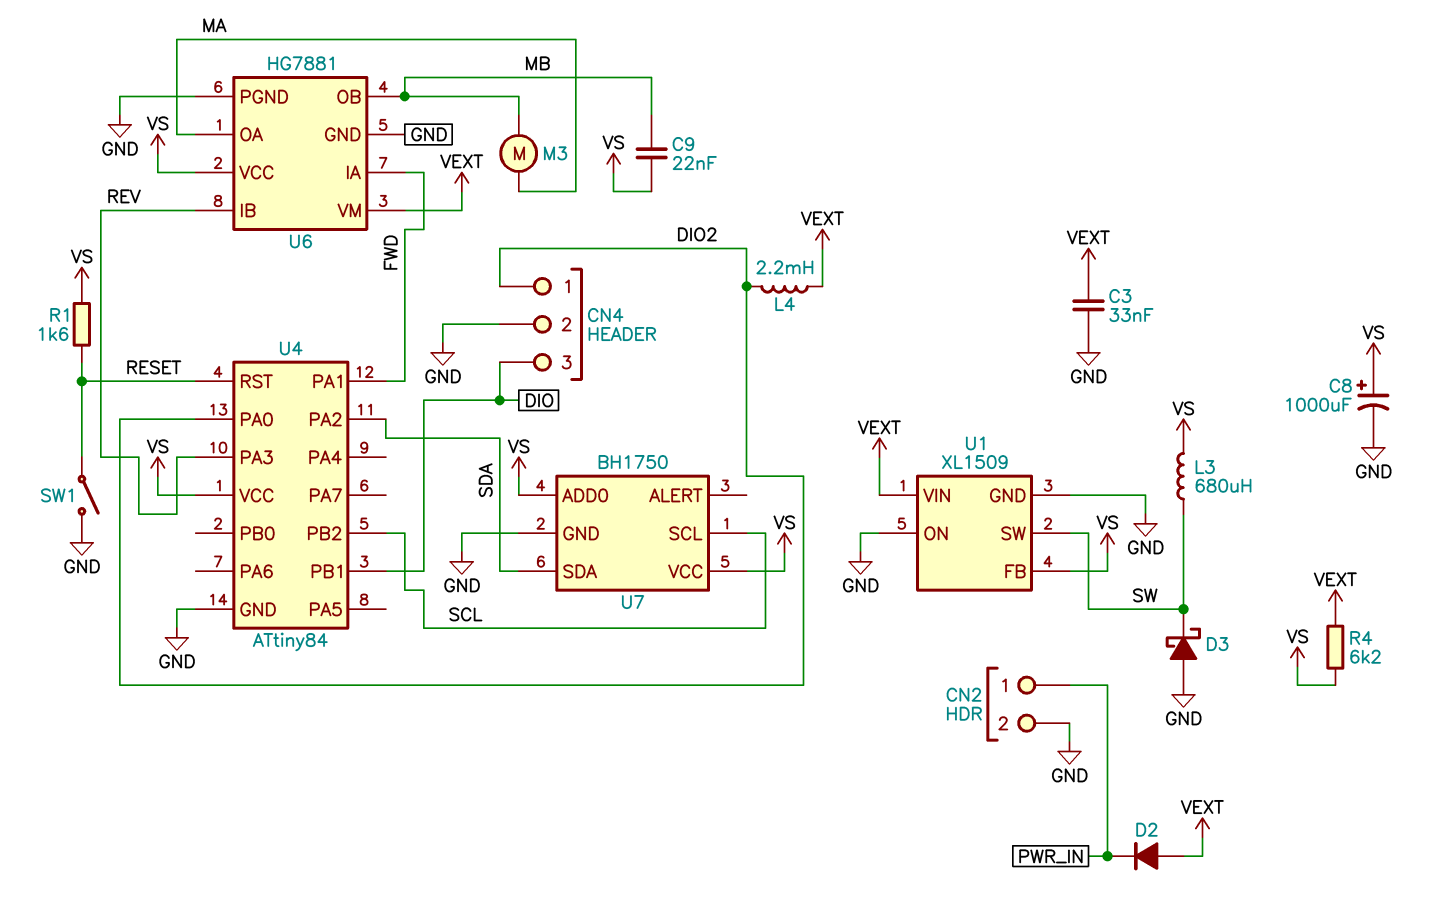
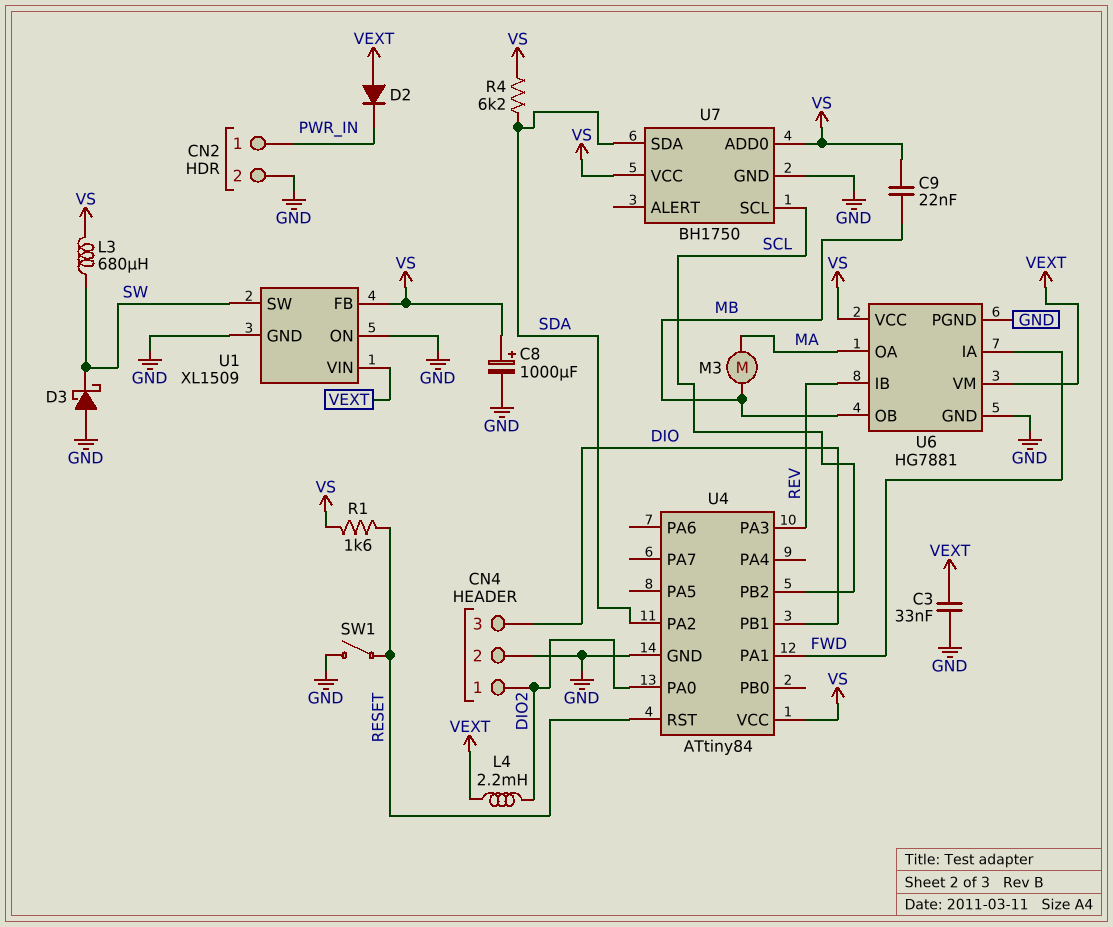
R4: 6.2k (VEXT, VS) -> 6.2k (SDA, VS)

